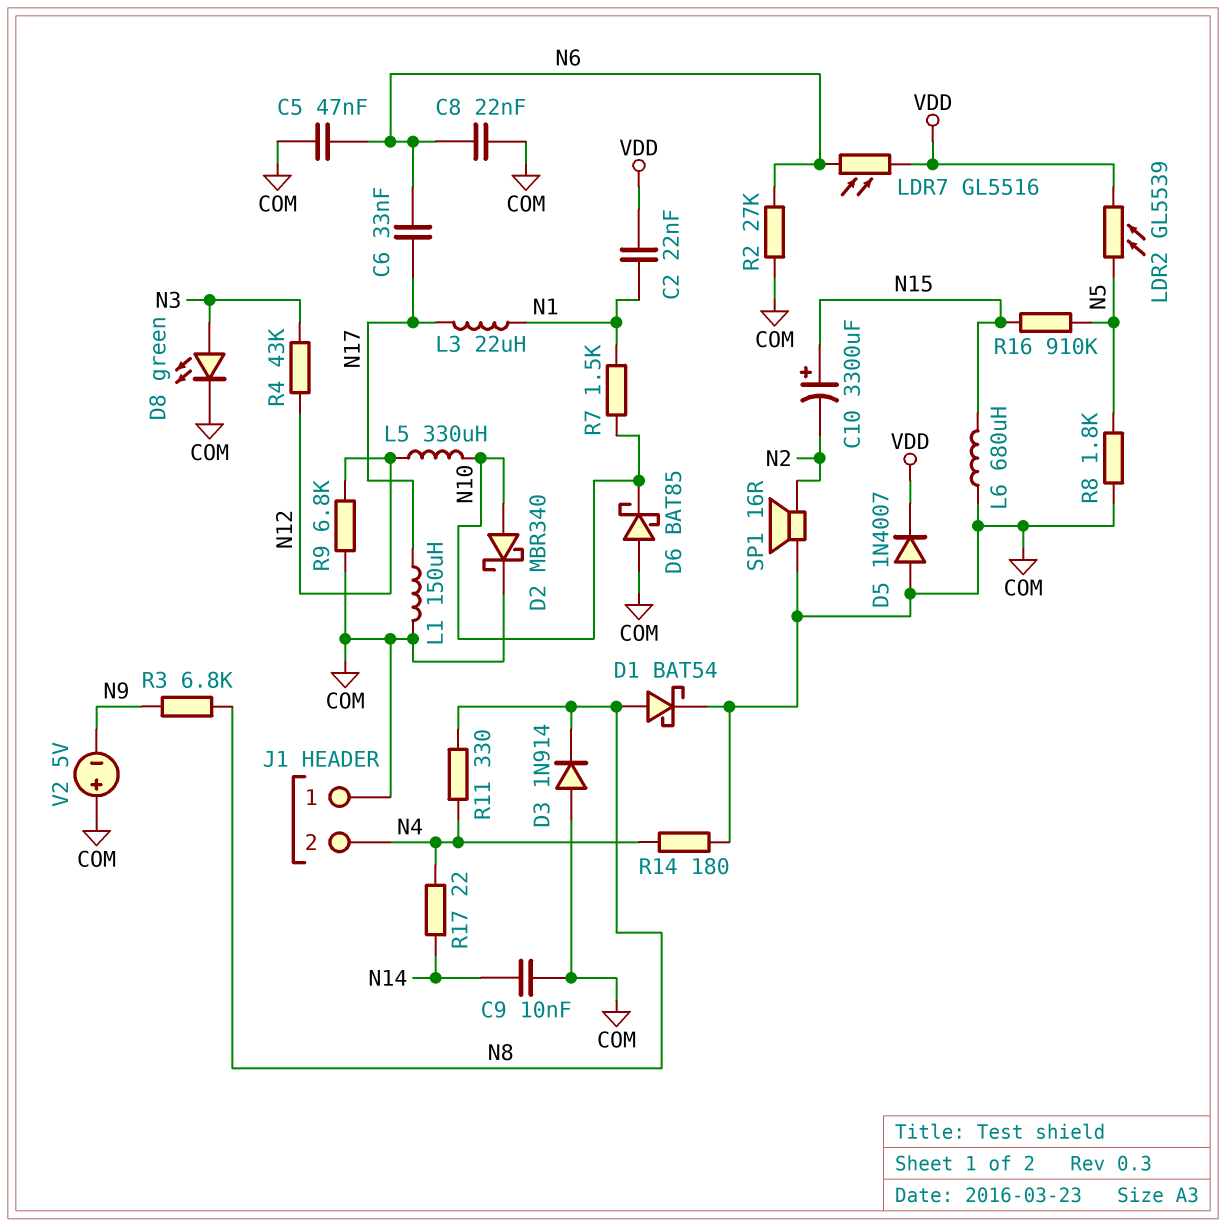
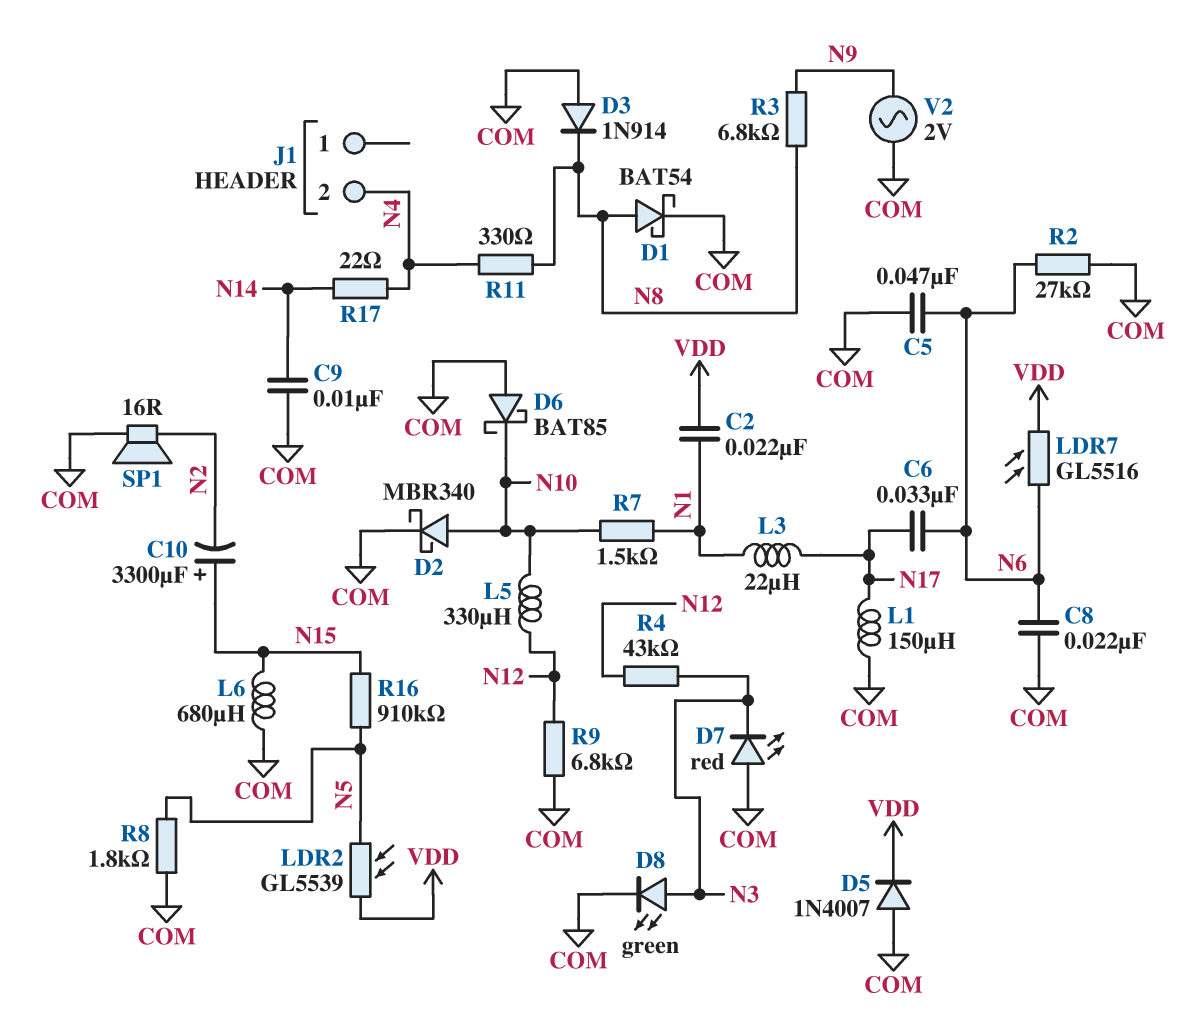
D7: none -> LED red (A COM, K N3)
J1 pin 1: COM -> none
R14: 180 (COM, N4) -> none
V2: 5V (plus COM, minus N9) -> AC 2V (COM, N9)

